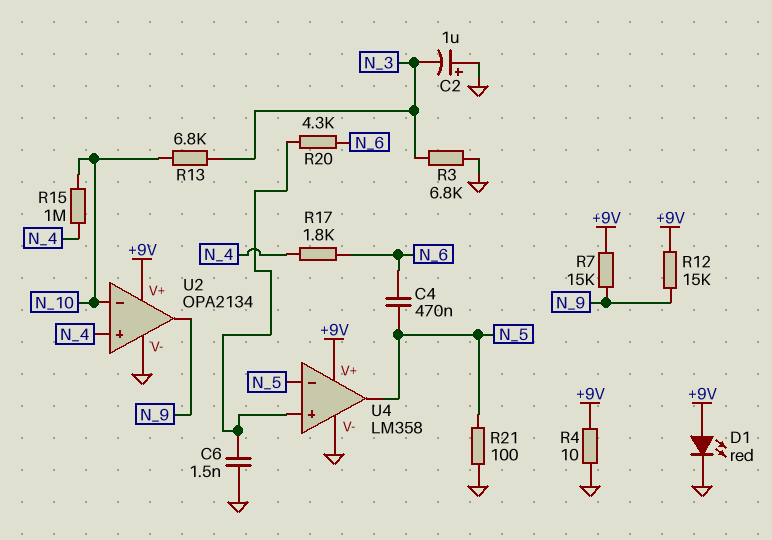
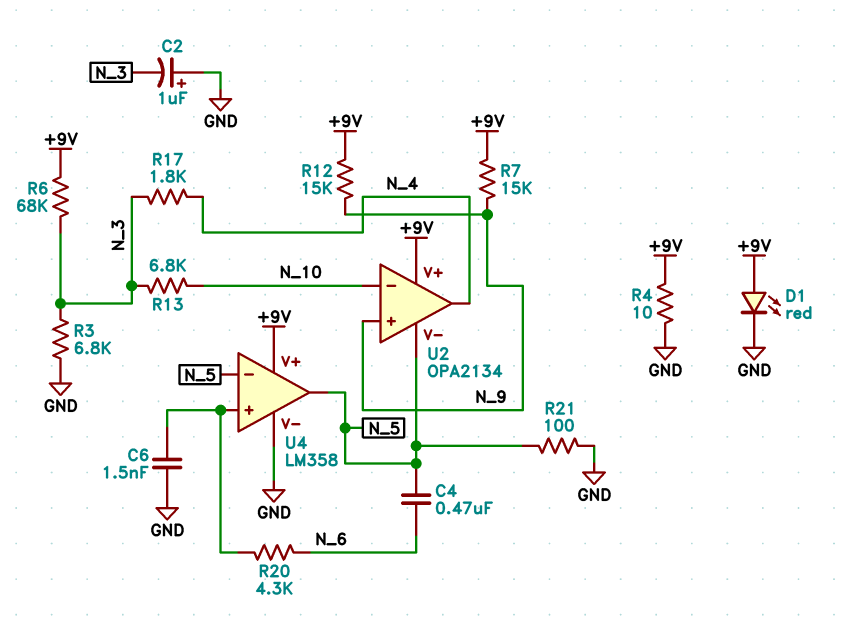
R6: none -> 68k (+9V, N_3)
R15: 1M (N_4, N_10) -> none
R17: 1.8k (N_4, N_6) -> 1.8k (N_3, N_4)
U2 pin V-: GND -> N_5
U2 pin in+: N_4 -> N_9
U2 pin out: N_9 -> N_4

